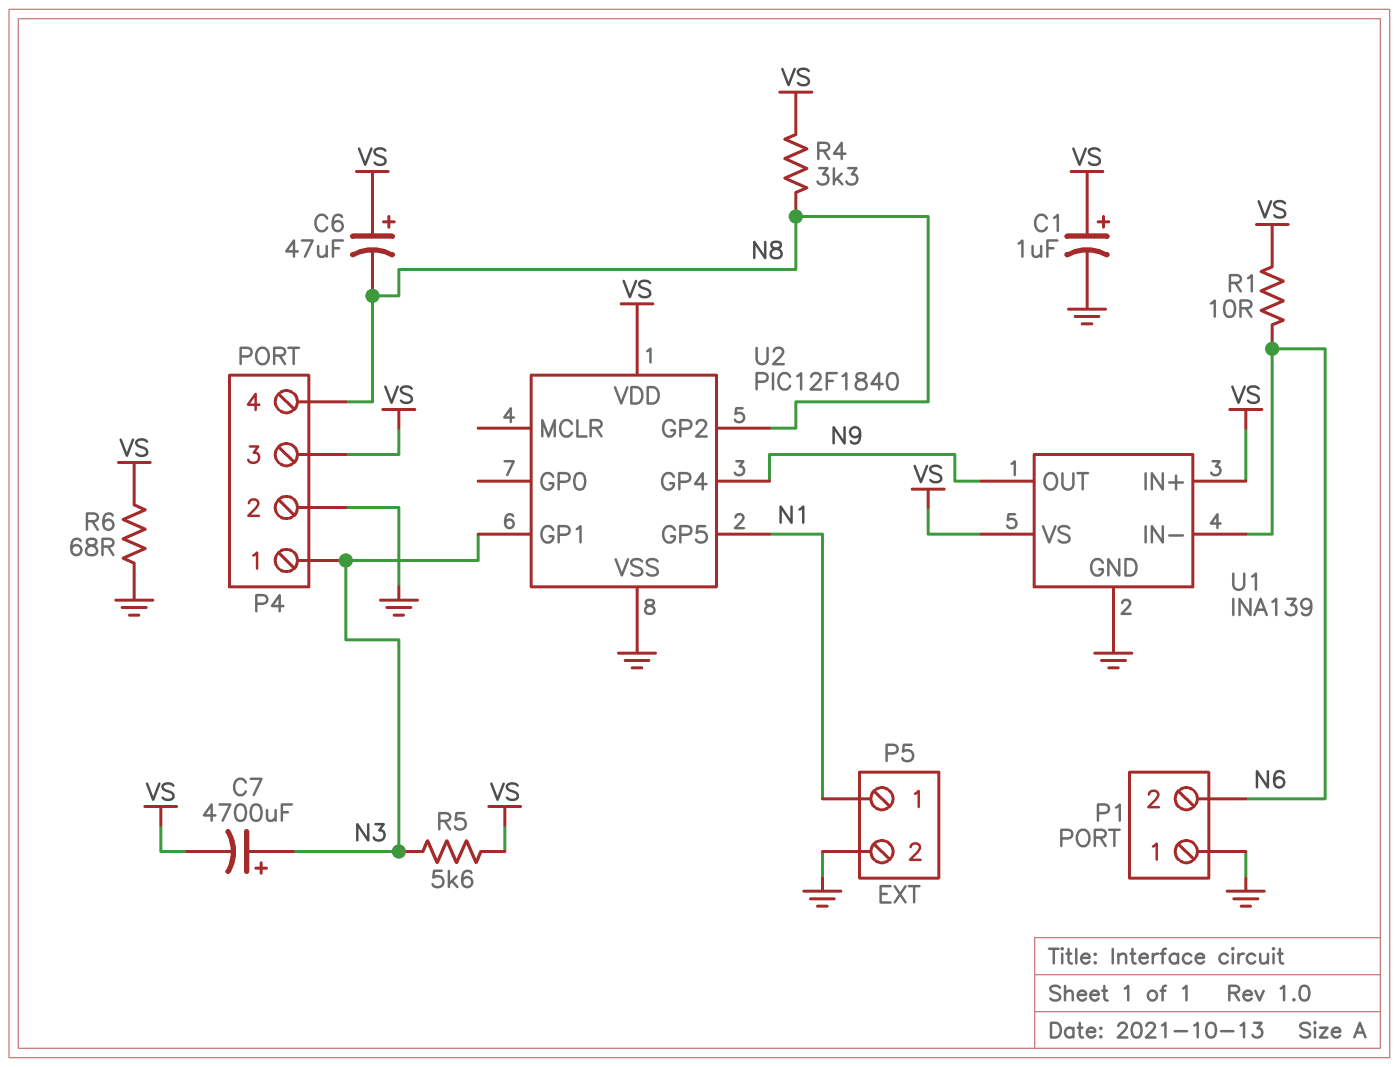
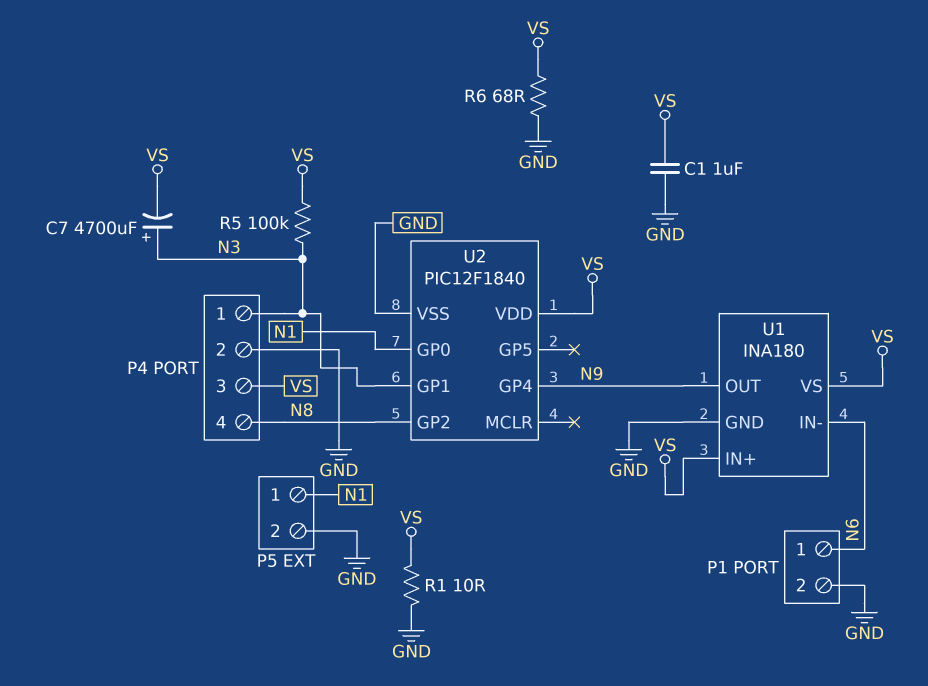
C1: 1uF (plus VS, minus GND) -> 1uF (GND, VS)
C6: 47uF (plus VS, minus N8) -> none
P1 pin 1: GND -> N6
P1 pin 2: N6 -> GND
R1: 10 (N6, VS) -> 10 (GND, VS)
R4: 3.3k (N8, VS) -> none
R5: 5.6k (N3, VS) -> 100k (N3, VS)
U1: INA139 -> INA180
U2 pin GP0: none -> N1
U2 pin GP5: N1 -> none

